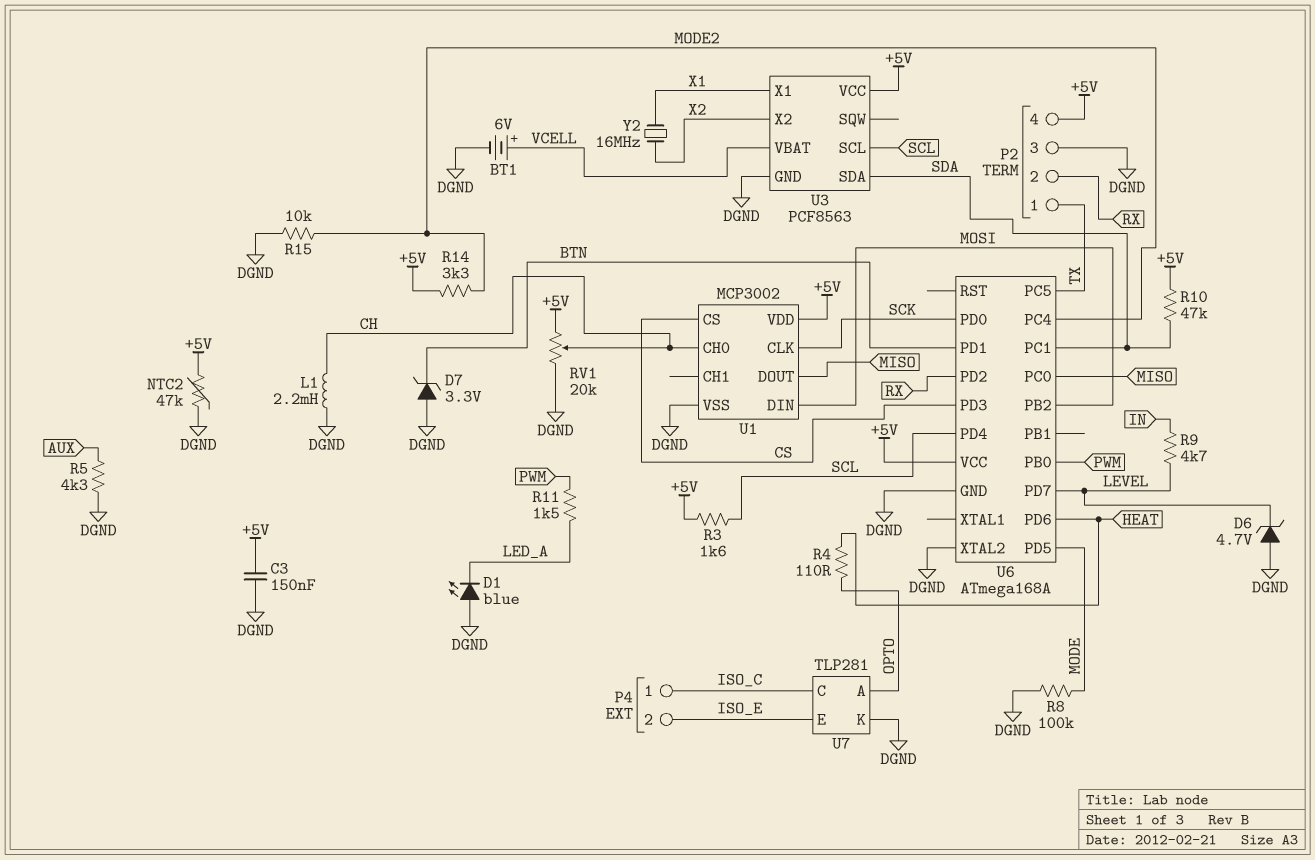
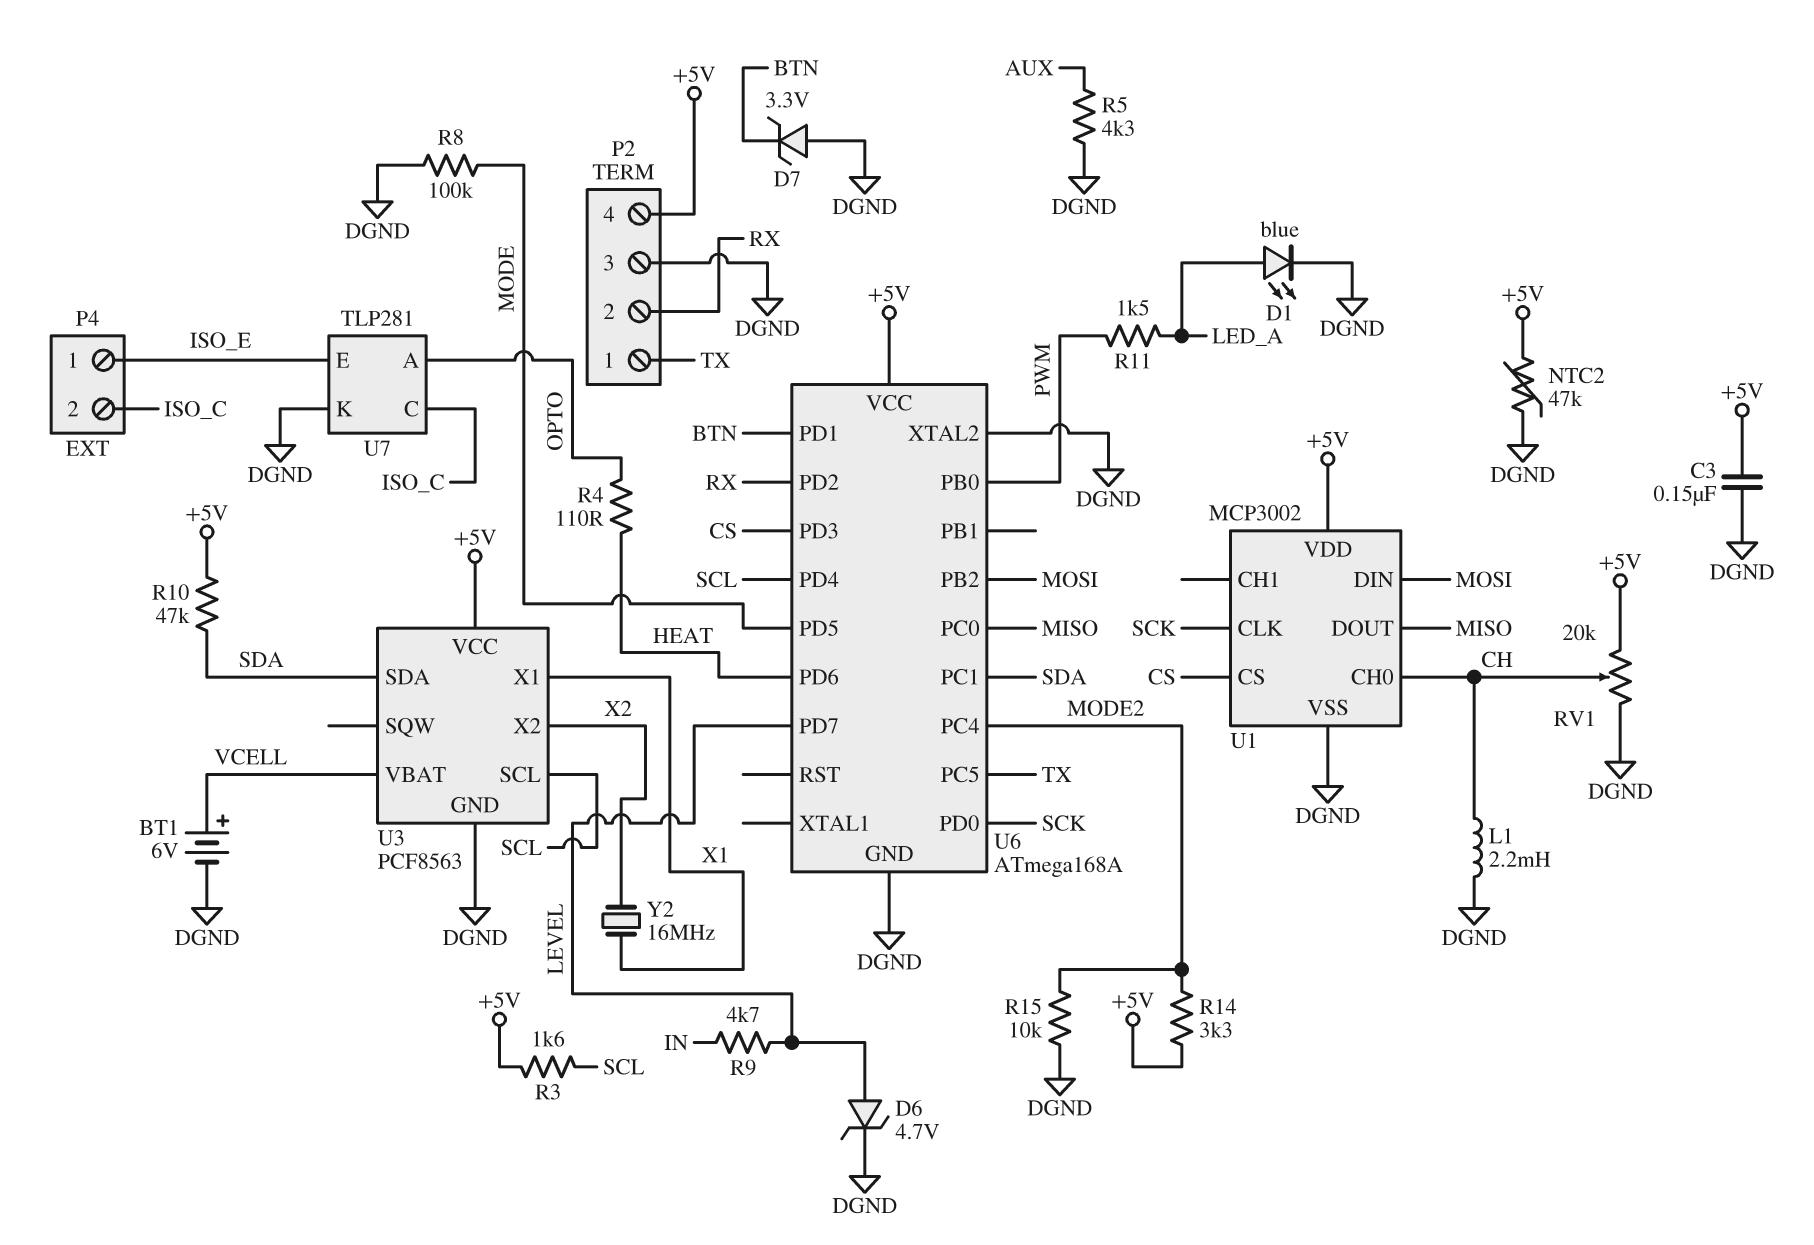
D1: LED blue (A DGND, K LED_A) -> LED blue (A LED_A, K DGND)
D6: zener 4.7V (A DGND, K LEVEL) -> zener 4.7V (A LEVEL, K DGND)
P4 pin 1: ISO_C -> ISO_E
P4 pin 2: ISO_E -> ISO_C

